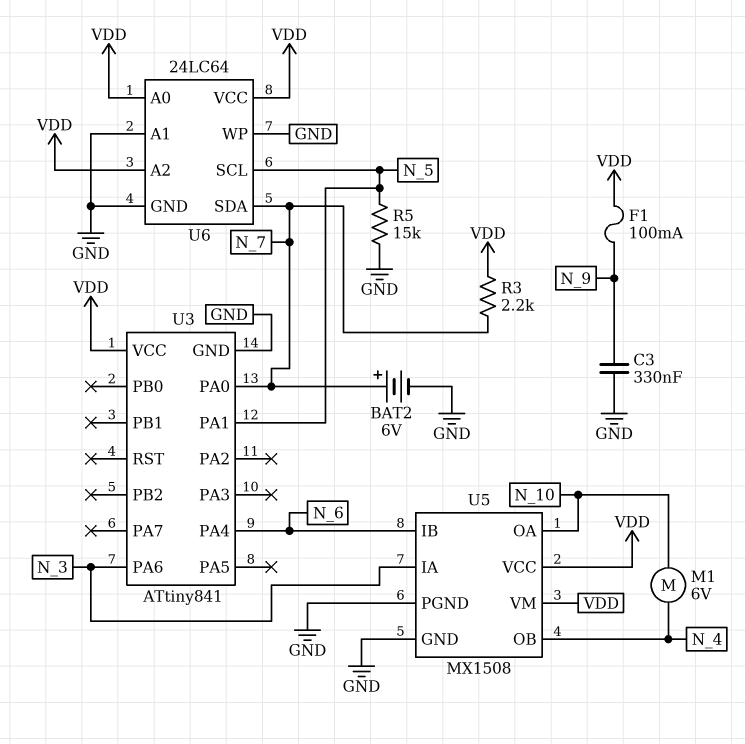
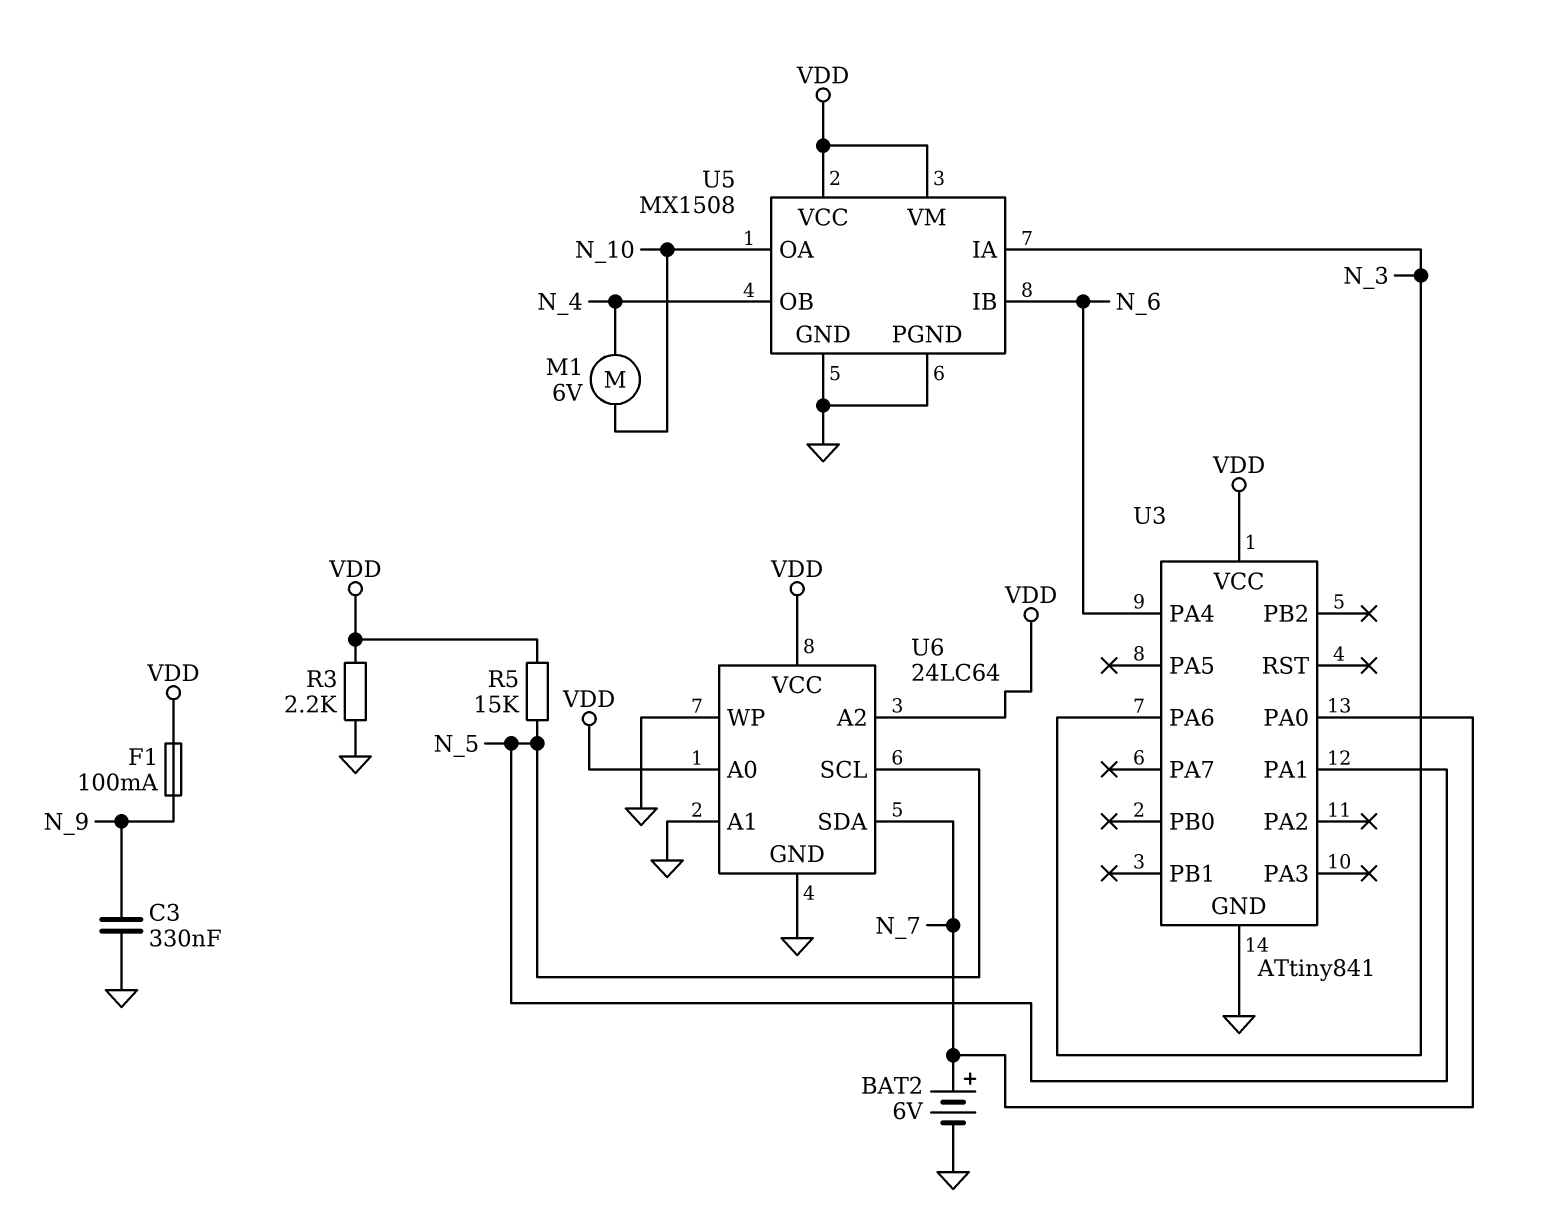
R3: 2.2k (N_7, VDD) -> 2.2k (GND, VDD)
R5: 15k (GND, N_5) -> 15k (N_5, VDD)

